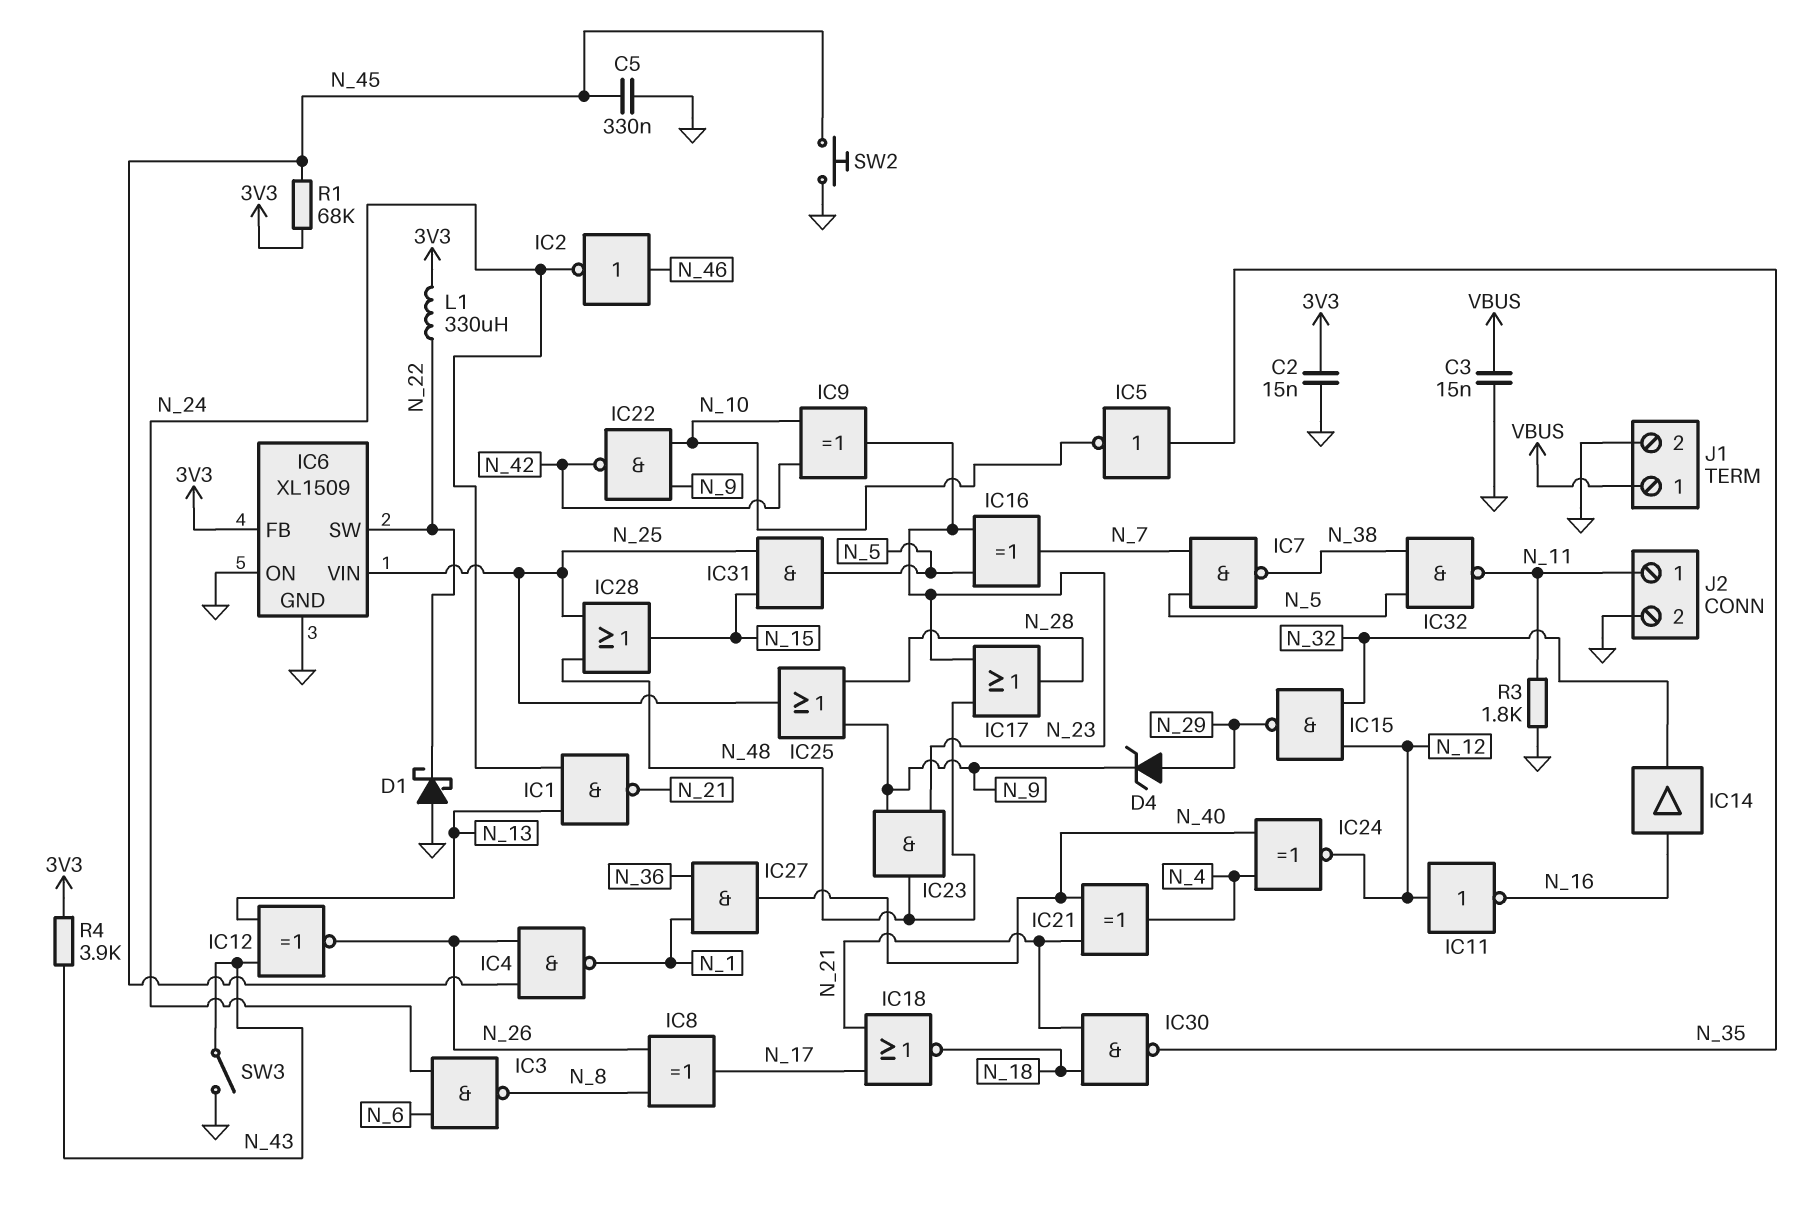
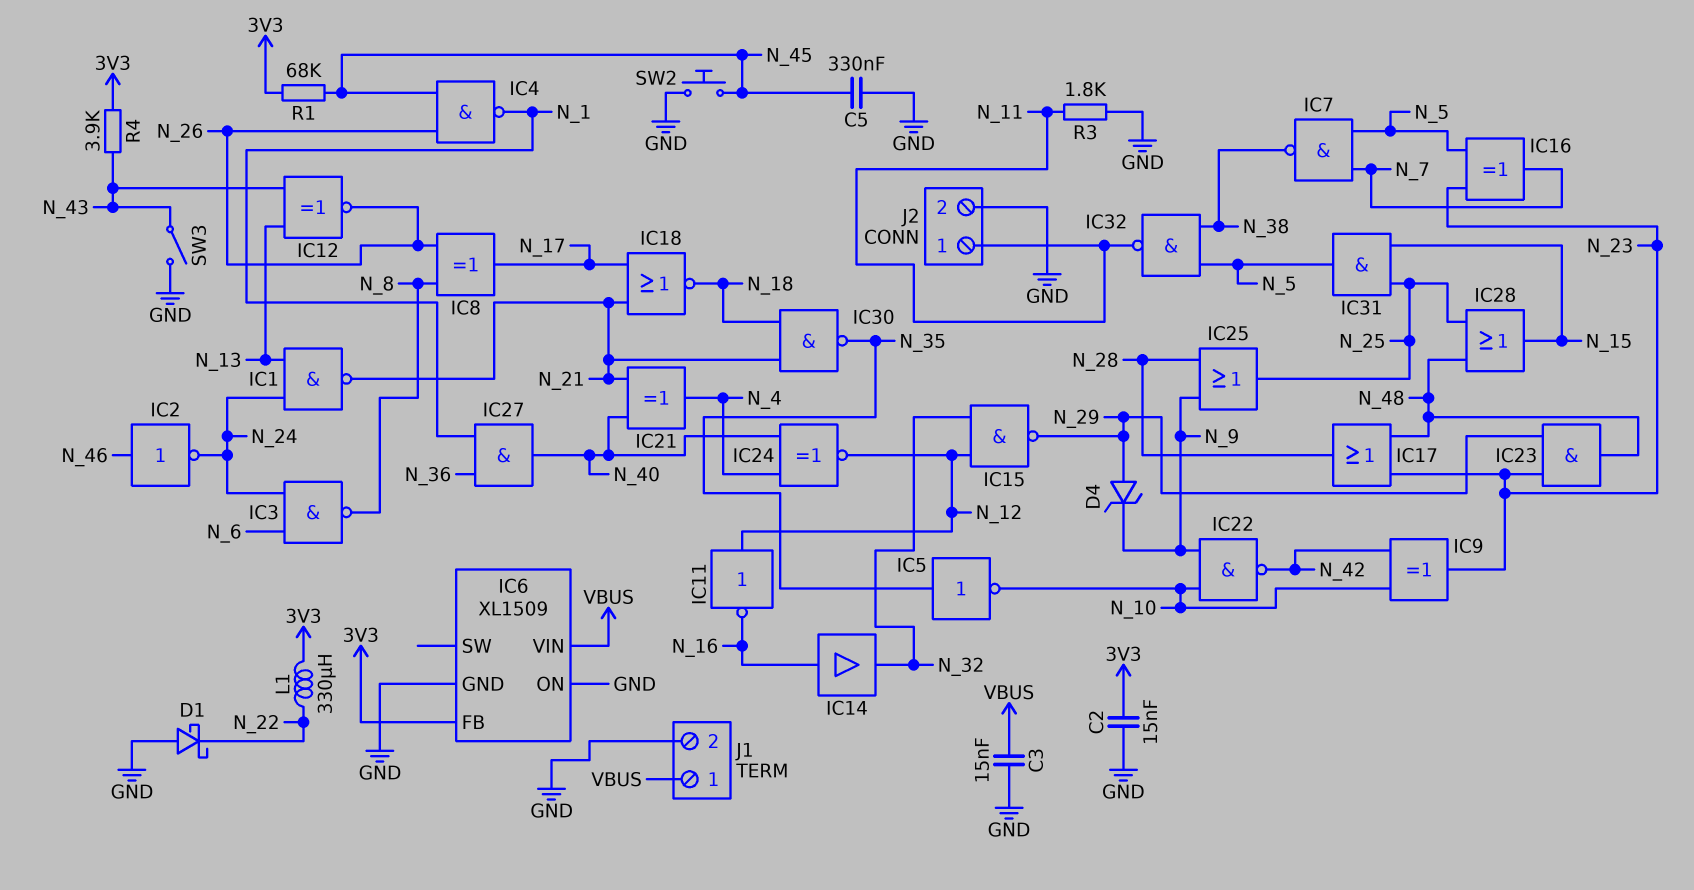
IC6 pin SW: N_22 -> none
IC6 pin VIN: N_25 -> VBUS
IC23: AND (in N_9, in N_23, out N_48) -> AND (in N_23, in N_29, out N_48)

